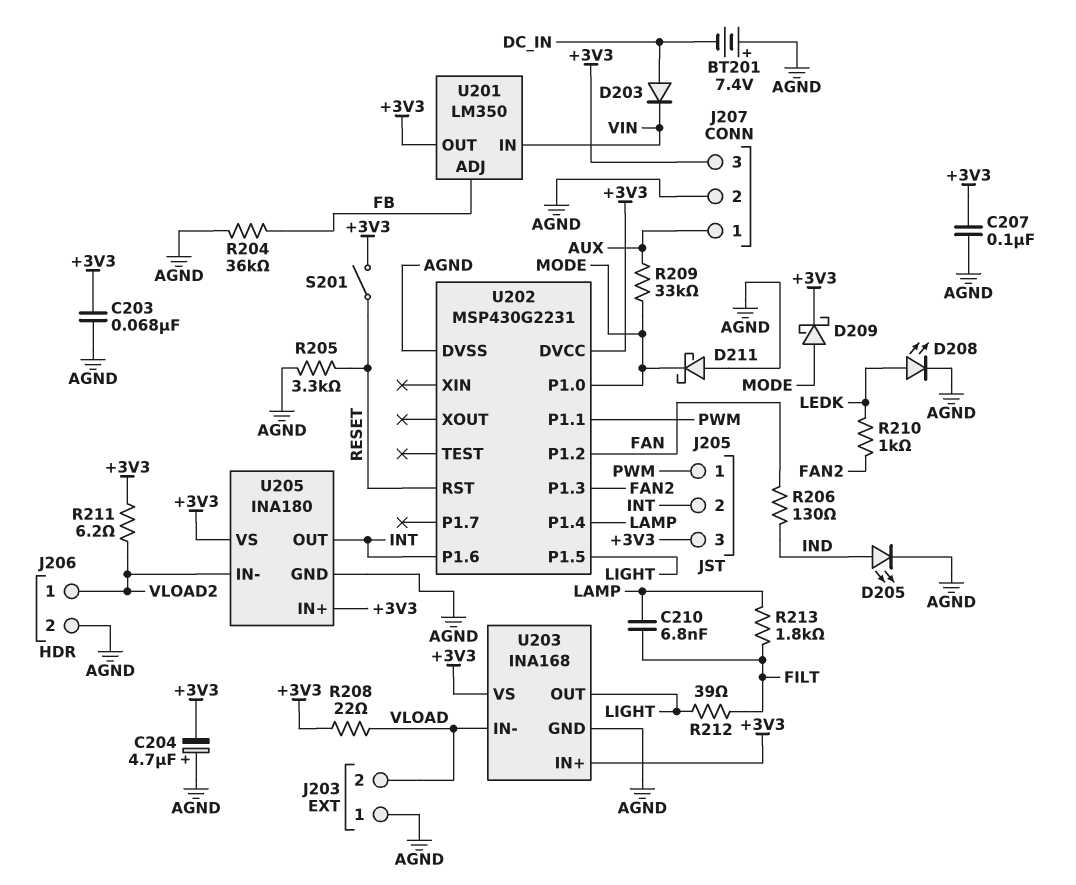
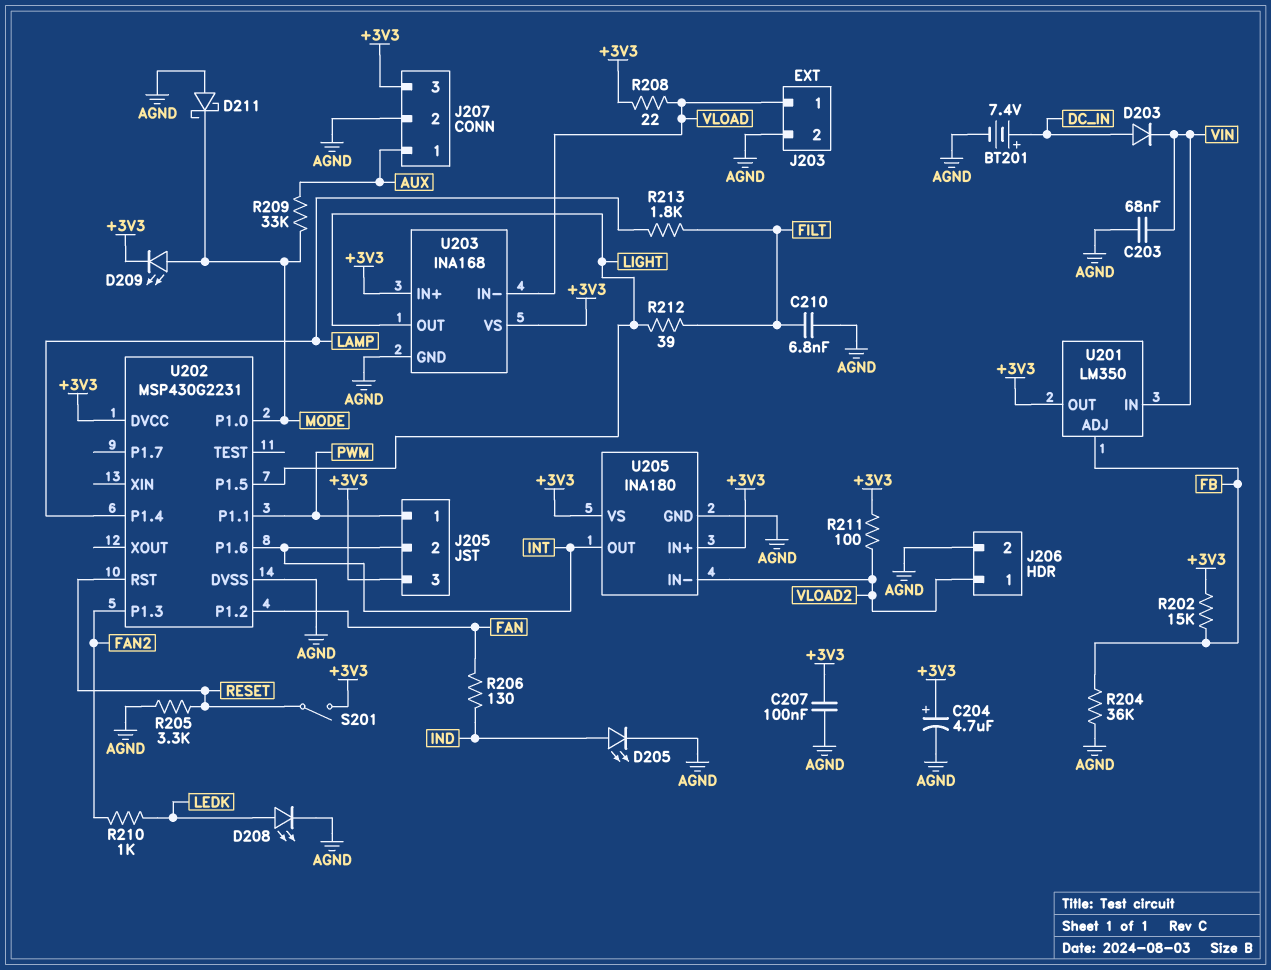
BT201: 7.4V (plus AGND, minus DC_IN) -> 7.4V (plus DC_IN, minus AGND)
C203: 68nF (+3V3, AGND) -> 68nF (AGND, VIN)
C204: 4.7uF (plus AGND, minus +3V3) -> 4.7uF (plus +3V3, minus AGND)
C210: 6.8nF (FILT, LAMP) -> 6.8nF (AGND, FILT)
D209: schottky (A MODE, K +3V3) -> LED (A MODE, K +3V3)
J203 pin 1: AGND -> VLOAD
J203 pin 2: VLOAD -> AGND
R202: none -> 15k (+3V3, FB)
R211: 6.2 (+3V3, VLOAD2) -> 100 (+3V3, VLOAD2)

